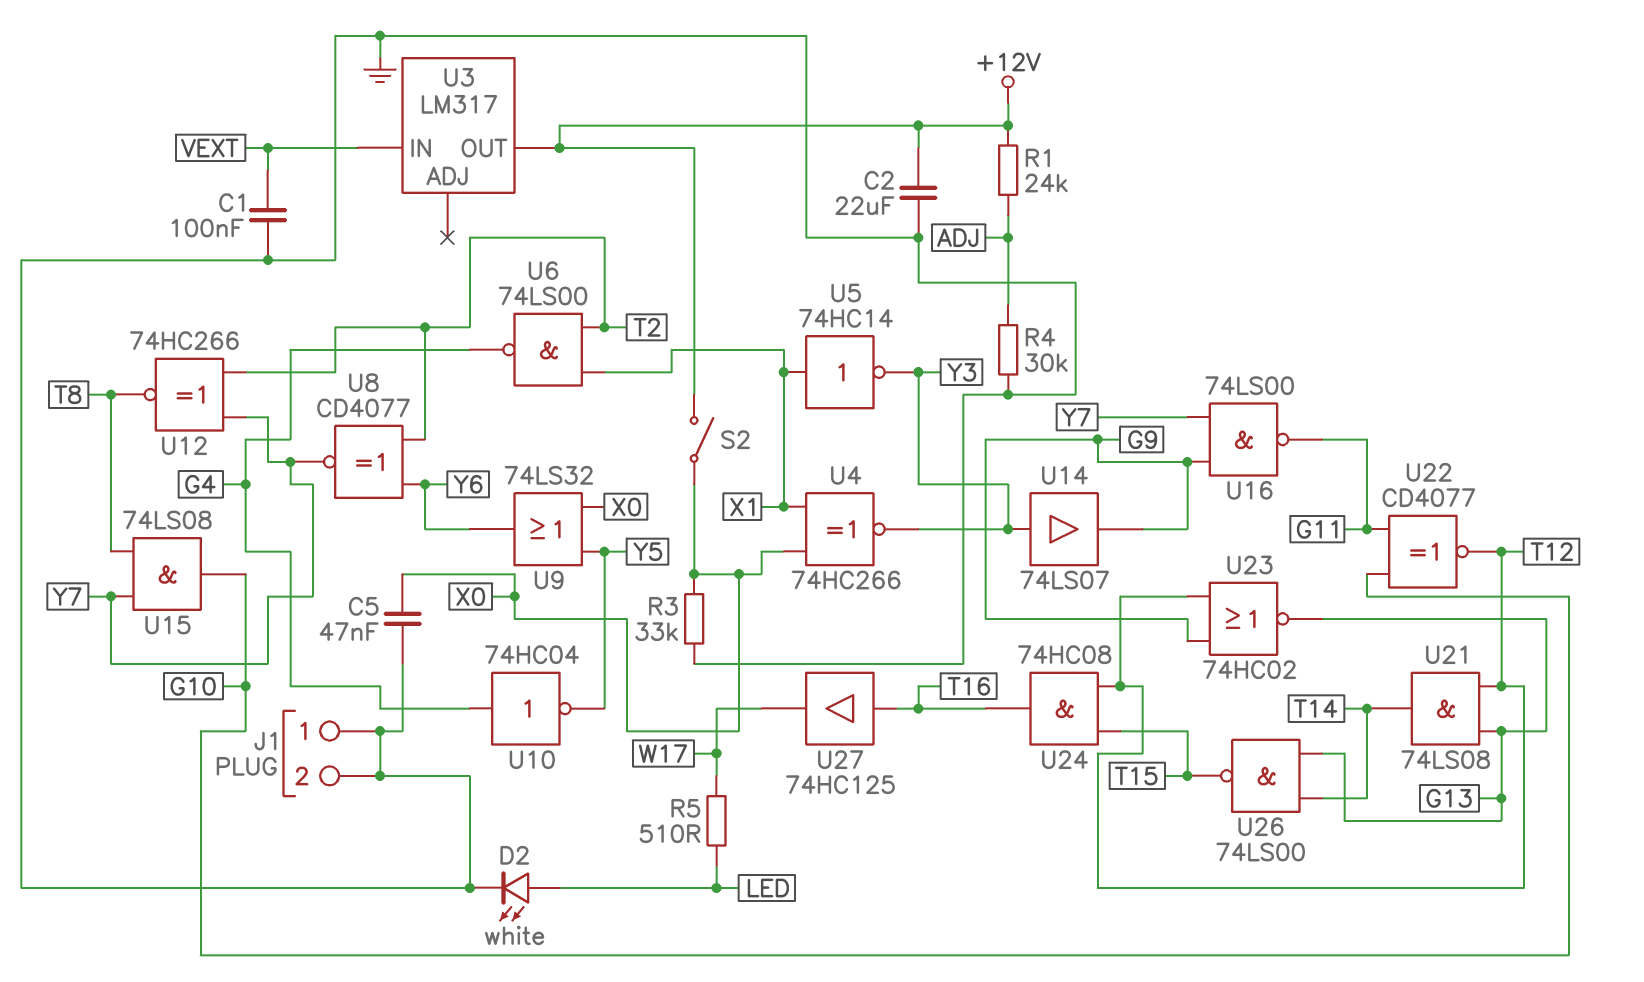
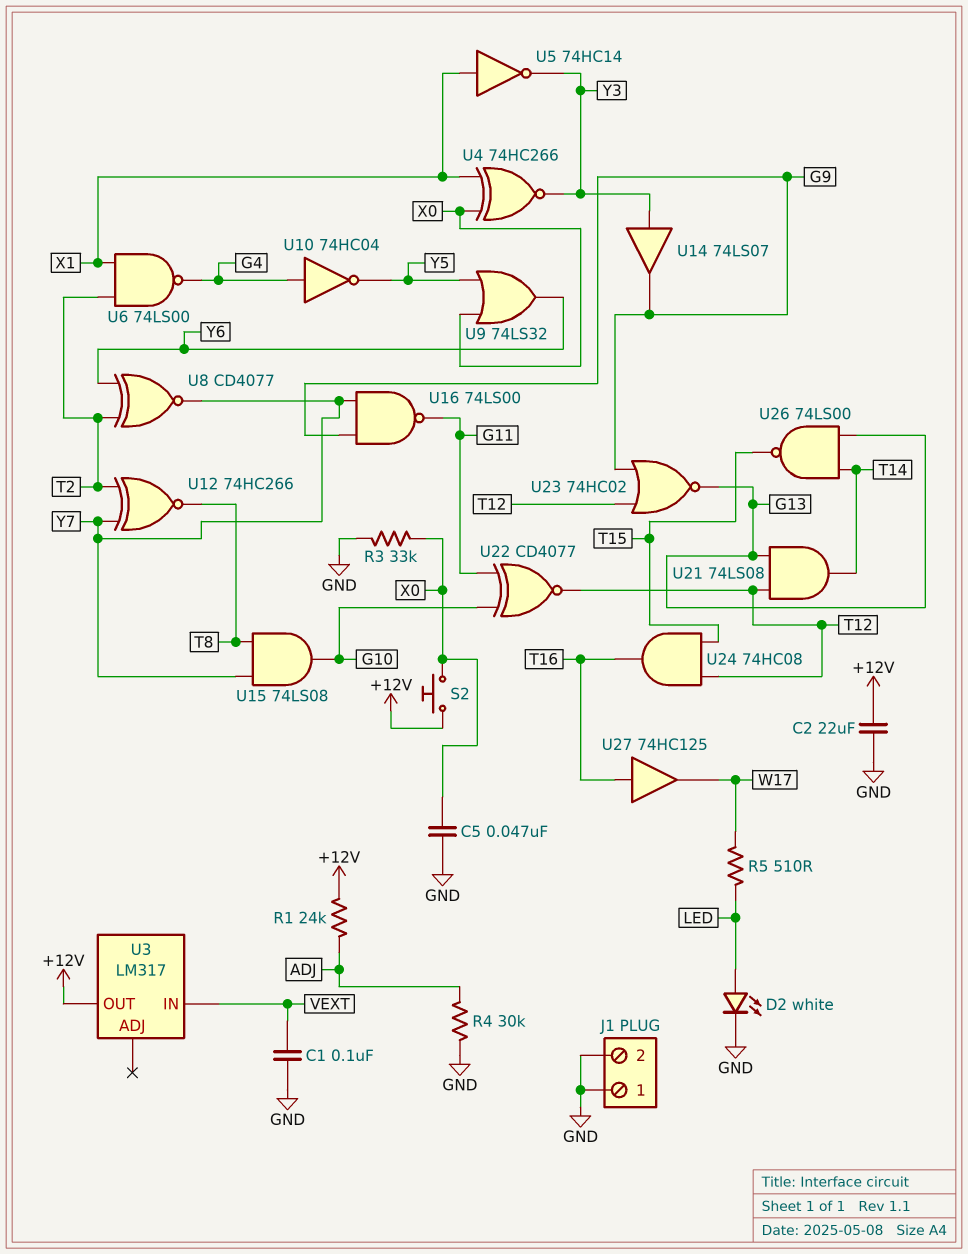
S2: switch (+12V, X0) -> button (+12V, X0)

